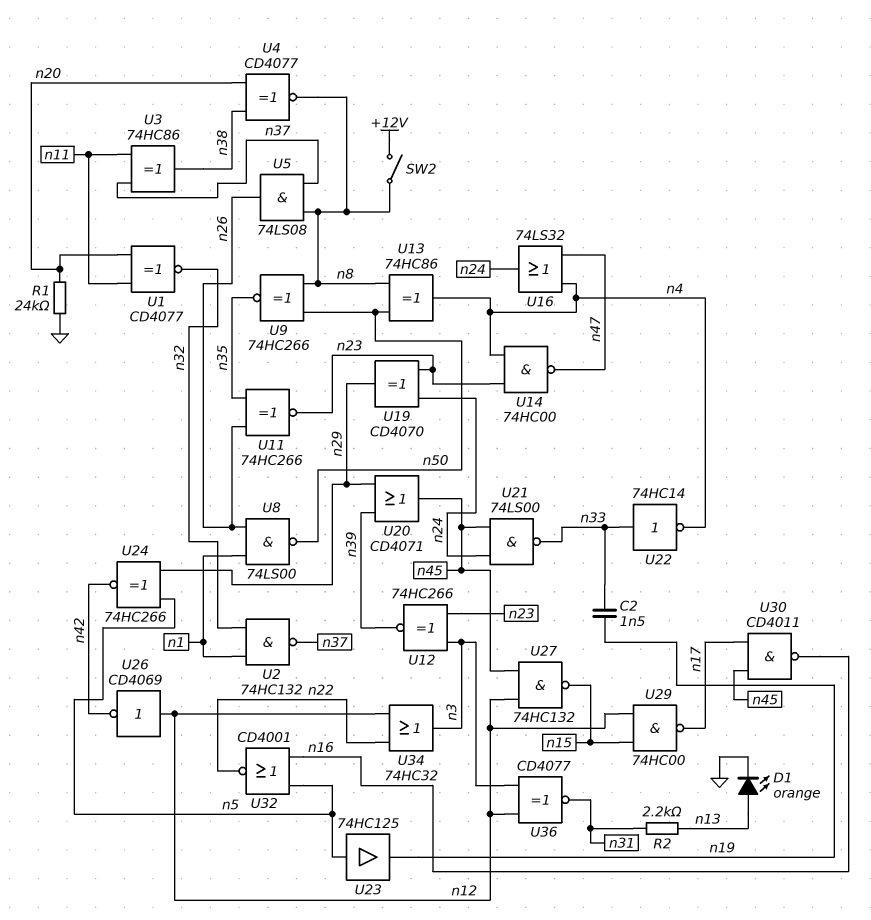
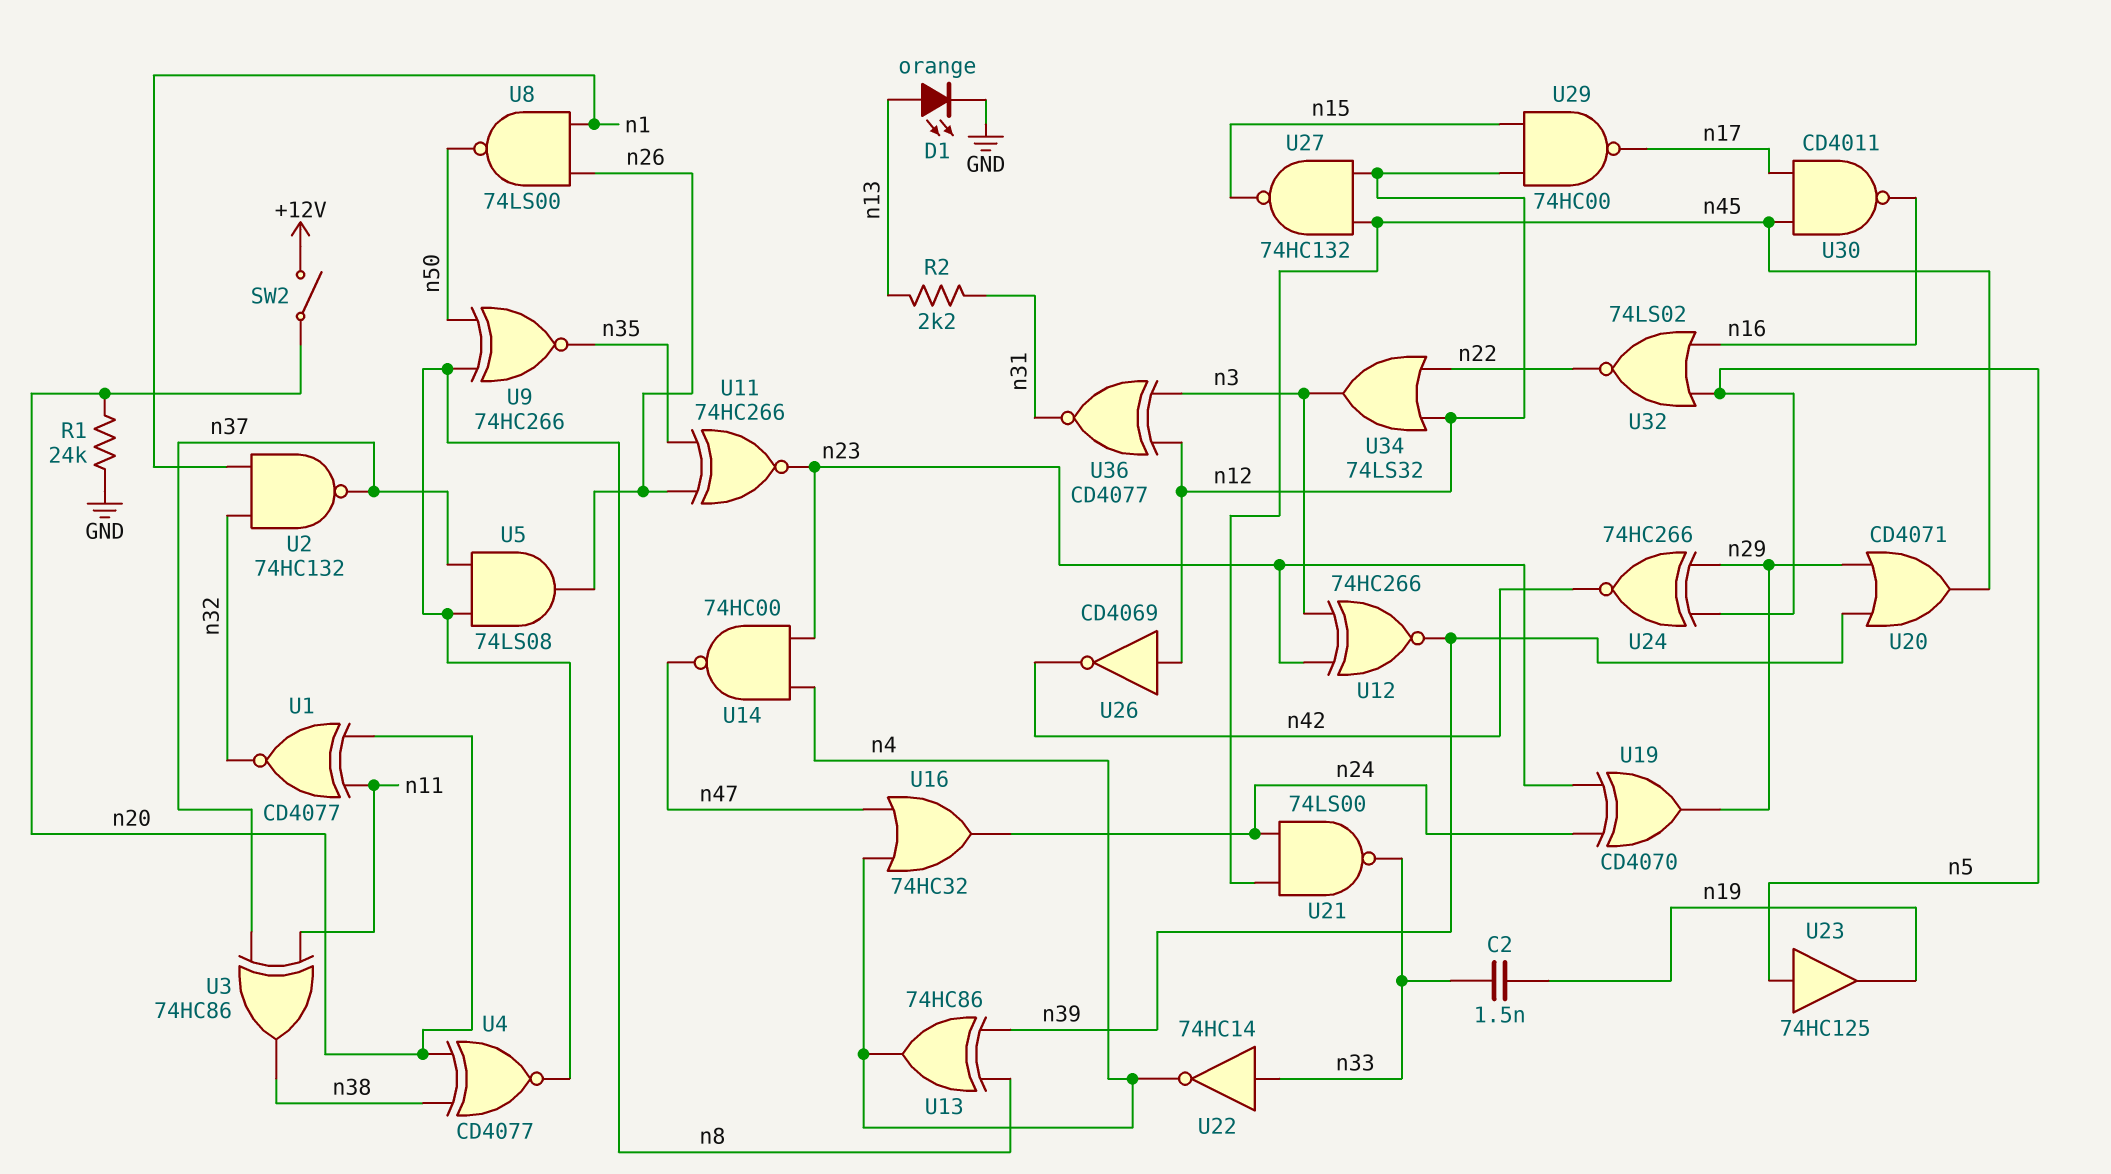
SW2: switch (+12V, n8) -> switch (+12V, n20)
U13: XOR 74HC86 (in n8, in n50, out n4) -> XOR 74HC86 (in n8, in n39, out n4)
U16: OR 74LS32 (in n4, in n47, out n24) -> OR 74HC32 (in n4, in n47, out n24)
U32: NOR CD4001 (in n5, in n16, out n22) -> NOR 74LS02 (in n5, in n16, out n22)
U34: OR 74HC32 (in n12, in n22, out n3) -> OR 74LS32 (in n12, in n22, out n3)

